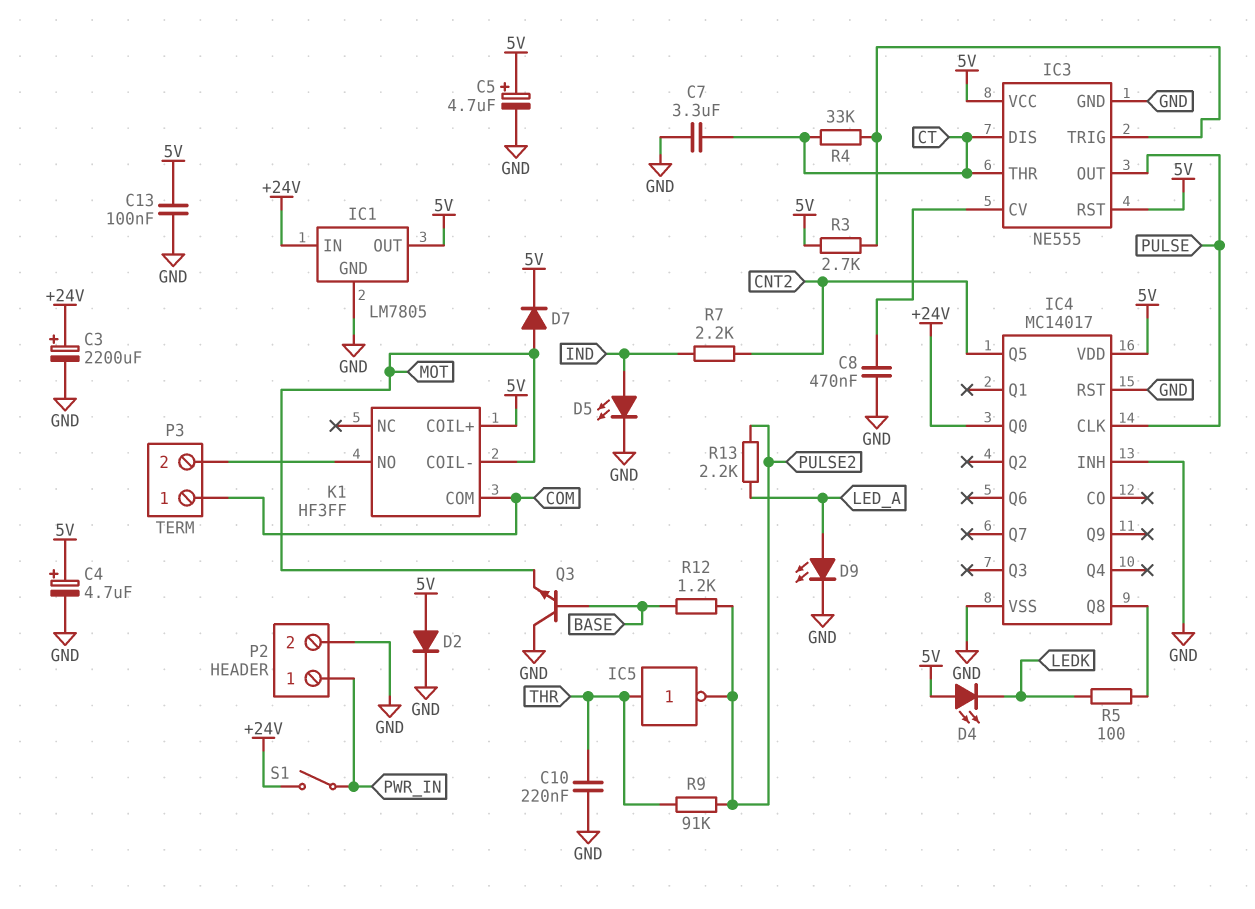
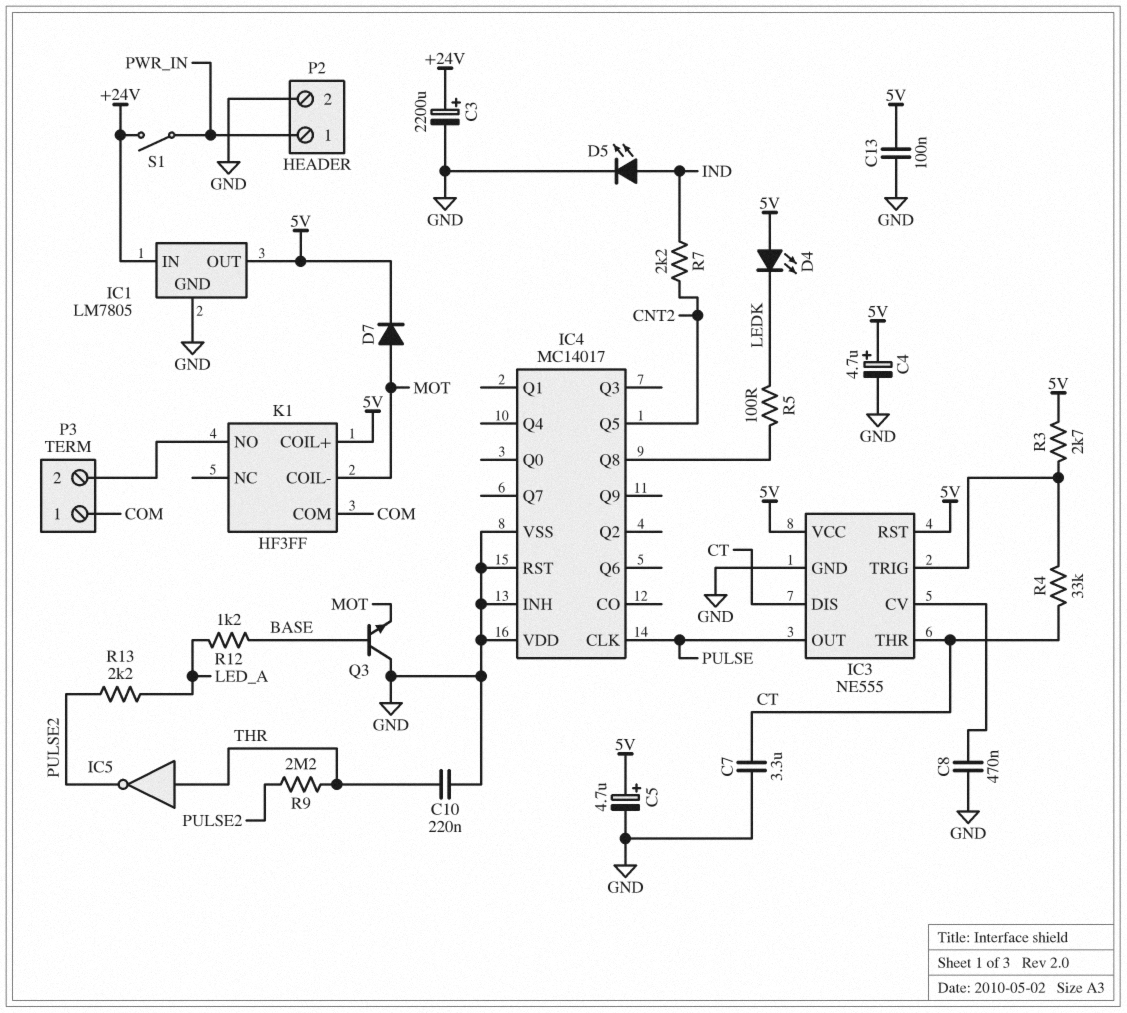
D2: diode (A 5V, K GND) -> none
D9: LED (A LED_A, K GND) -> none
IC4 pin Q0: +24V -> none
IC4 pin VDD: 5V -> GND
R9: 91k (PULSE2, THR) -> 2.2M (PULSE2, THR)
R12: 1.2k (BASE, PULSE2) -> 1.2k (BASE, LED_A)

